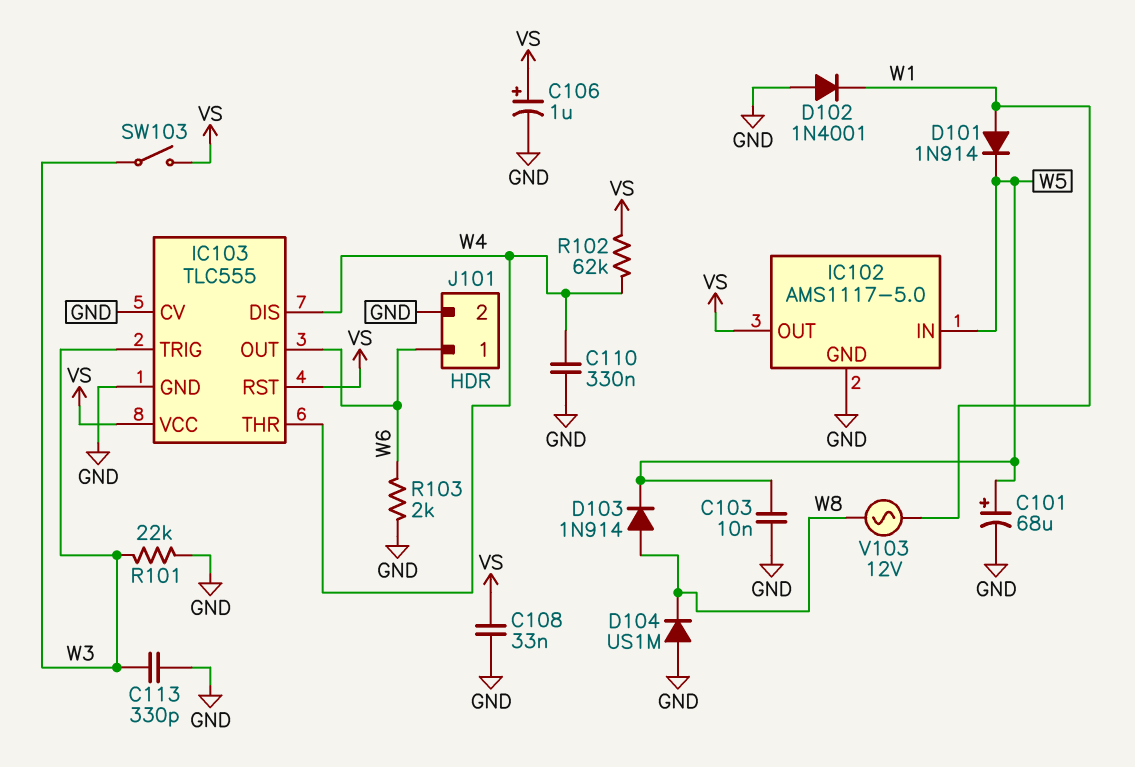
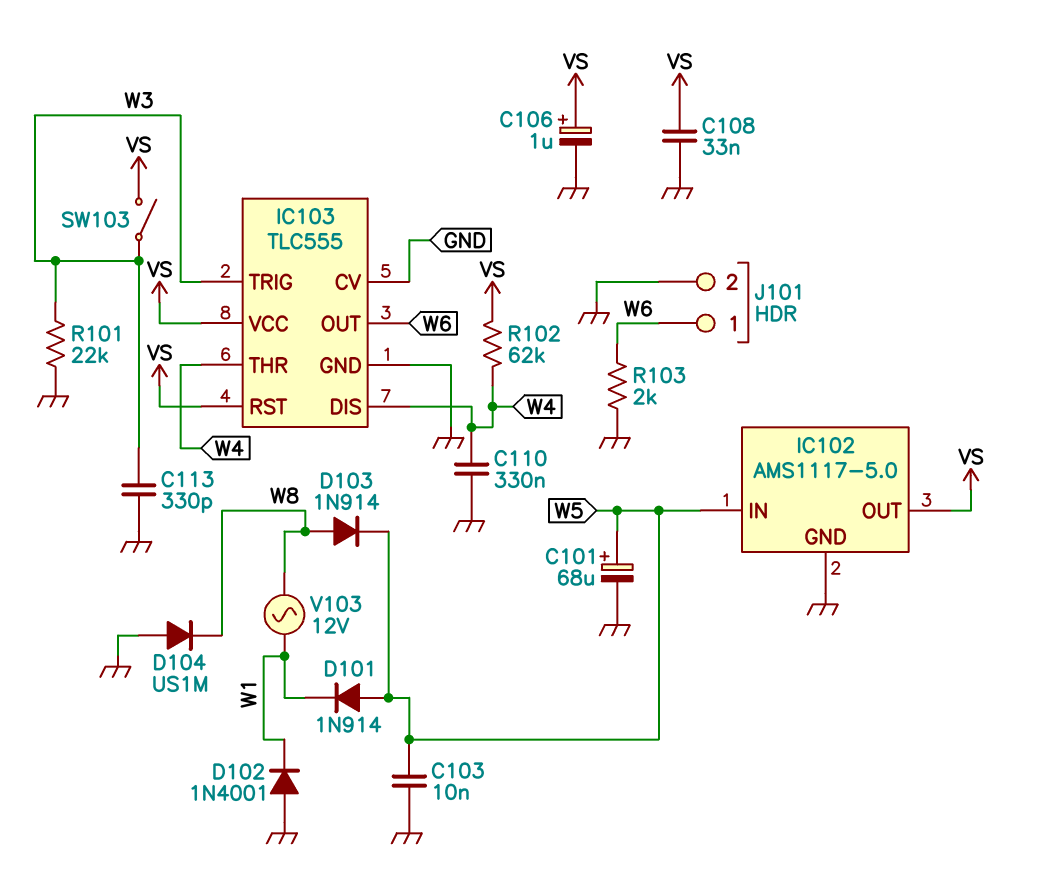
D101: diode 1N914 (A W1, K W5) -> diode 1N914 (A W5, K W1)

